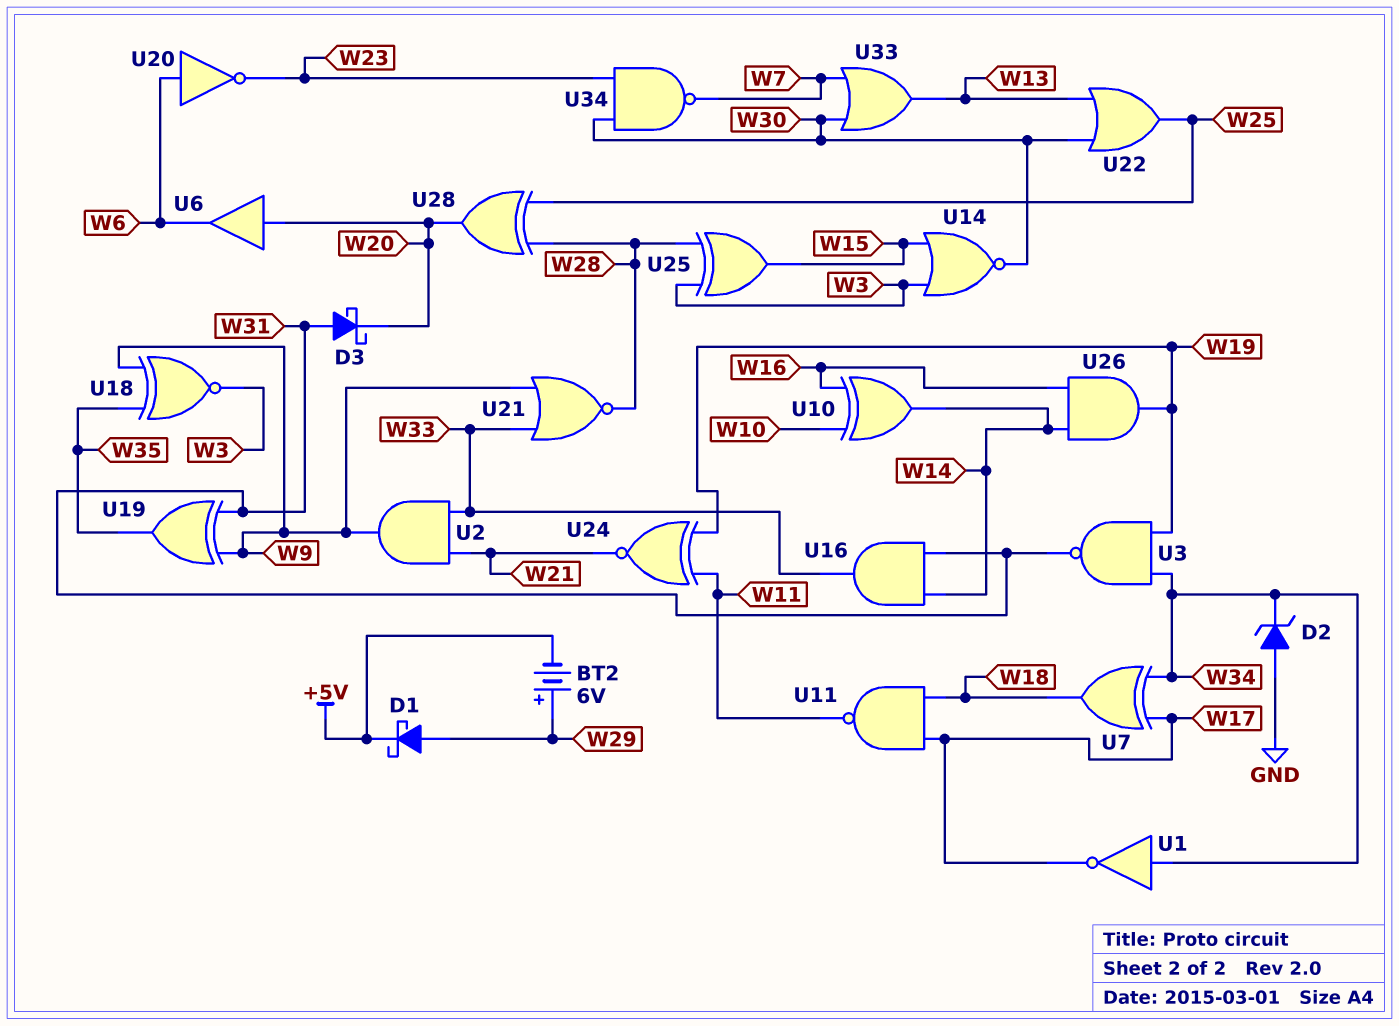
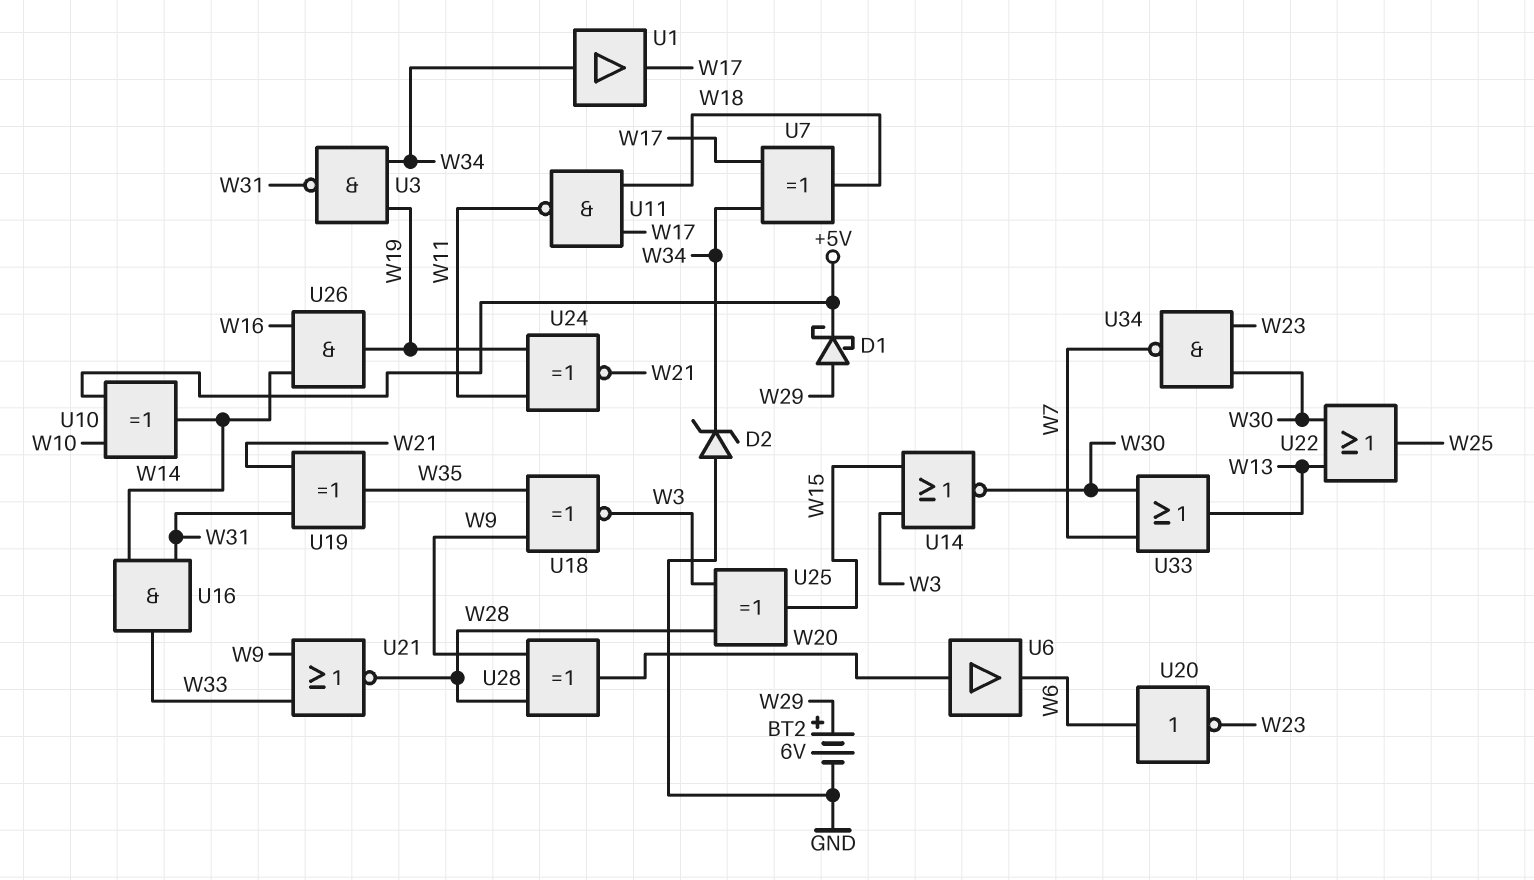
BT2: 6V (plus W29, minus +5V) -> 6V (plus W29, minus GND)
D3: schottky (A W31, K W20) -> none
U1: NOT (in W34, out W17) -> buffer (in W34, out W17)
U2: AND (in W21, in W33, out W9) -> none
U10: XOR (in W10, in W16, out W14) -> XOR (in +5V, in W10, out W14)
U19: XOR (in W9, in W31, out W35) -> XOR (in W21, in W31, out W35)
U28: XOR (in W25, in W28, out W20) -> XOR (in W9, in W28, out W20)

